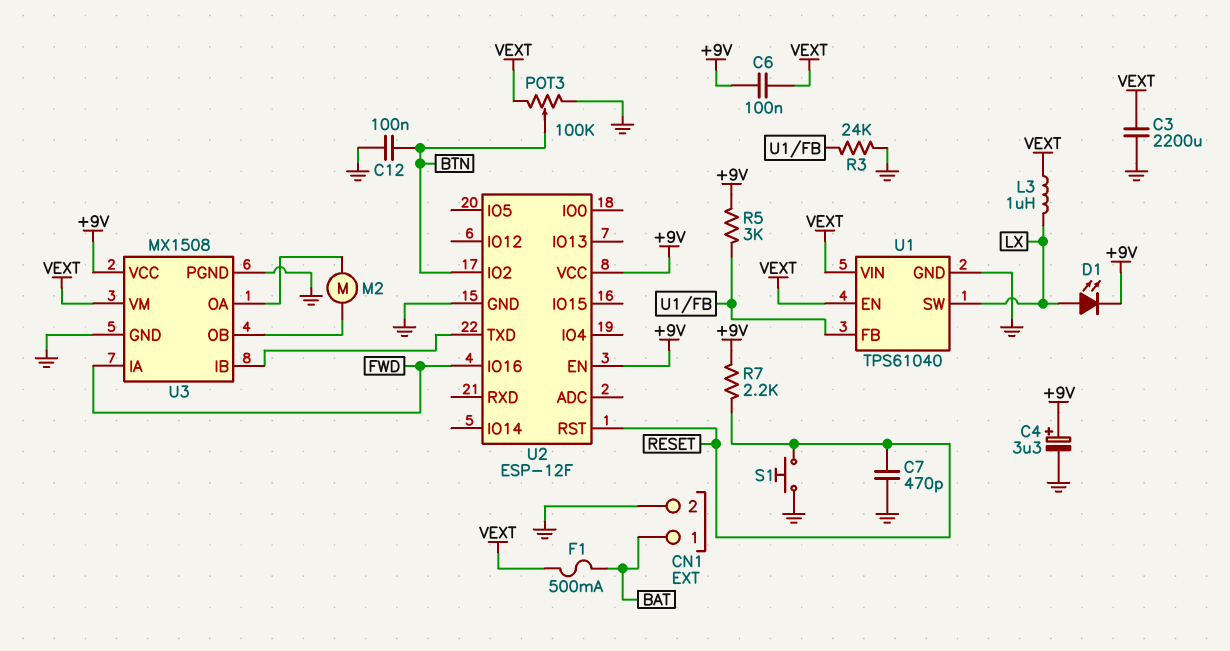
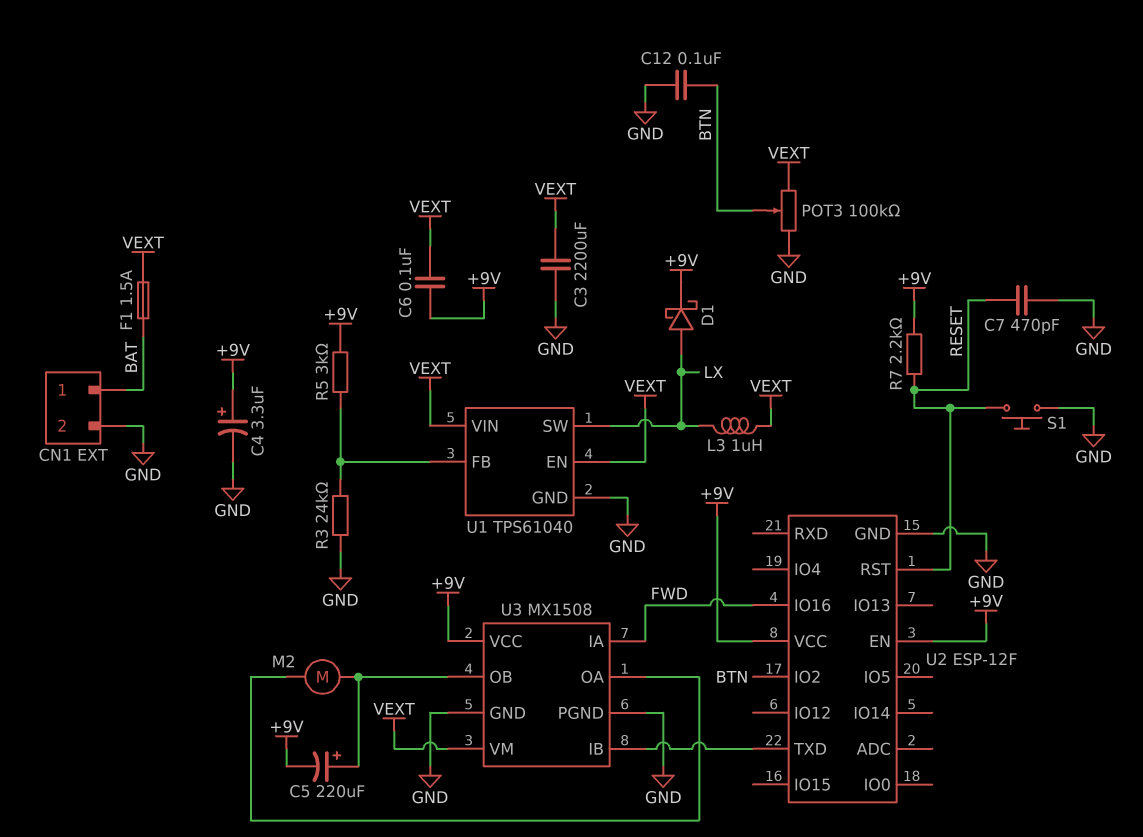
C5: none -> 220uF (plus U3/OB, minus +9V)
D1: LED (A LX, K +9V) -> schottky (A LX, K +9V)
F1: 500mA (BAT, VEXT) -> 1.5A (BAT, VEXT)

